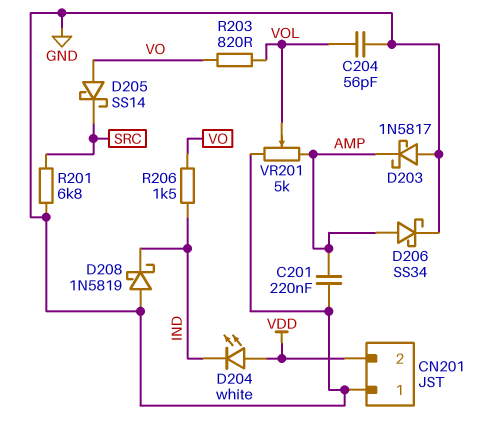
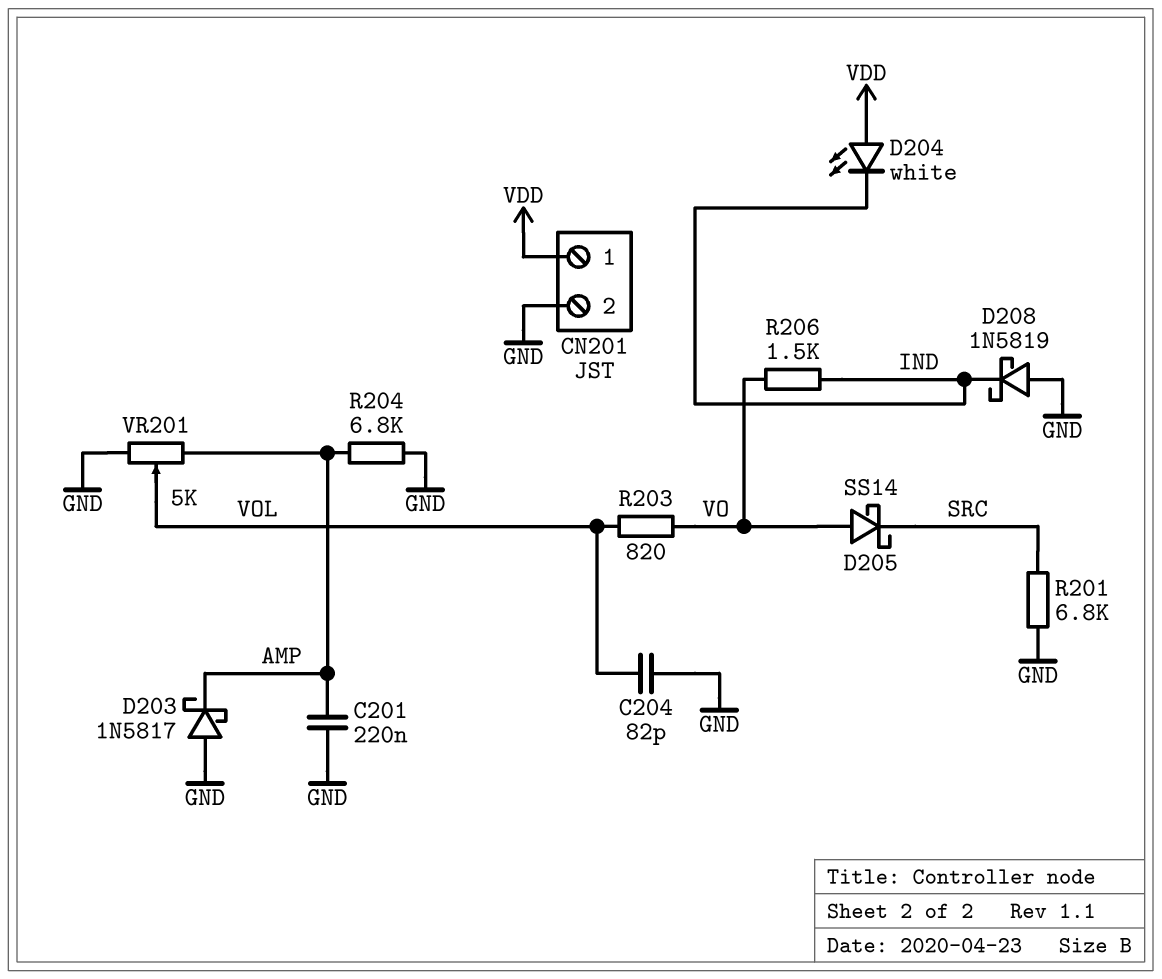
C204: 56pF (GND, VOL) -> 82pF (GND, VOL)
CN201 pin 1: GND -> VDD
CN201 pin 2: VDD -> GND
D206: schottky SS34 (A AMP, K GND) -> none
R204: none -> 6.8k (AMP, GND)

